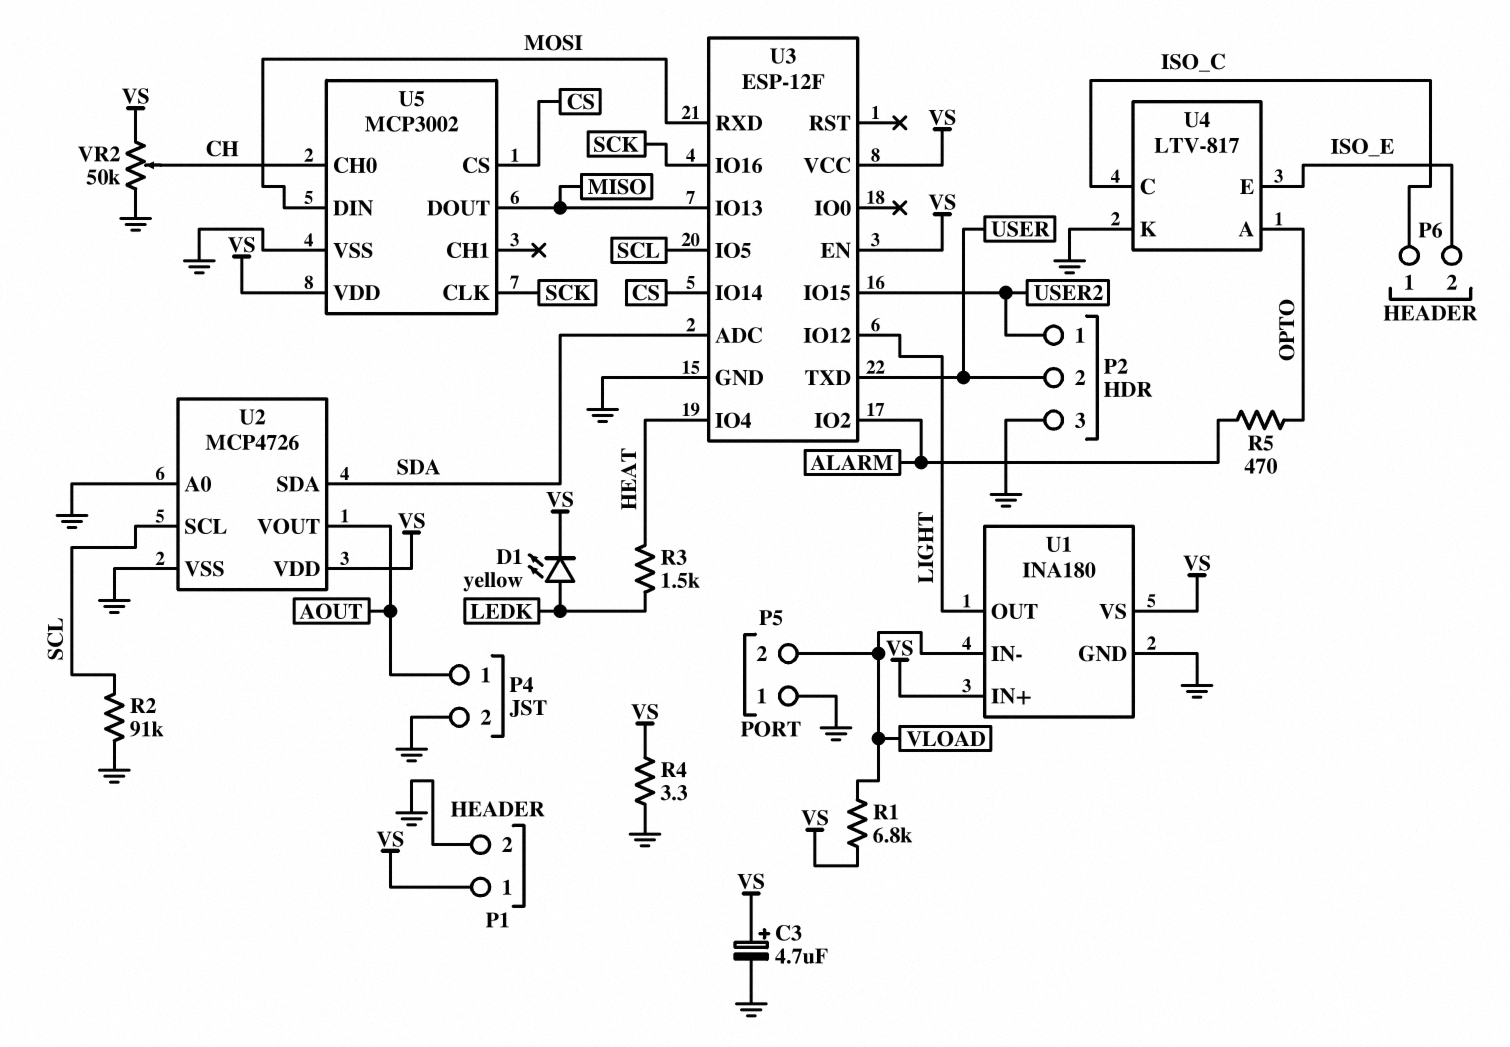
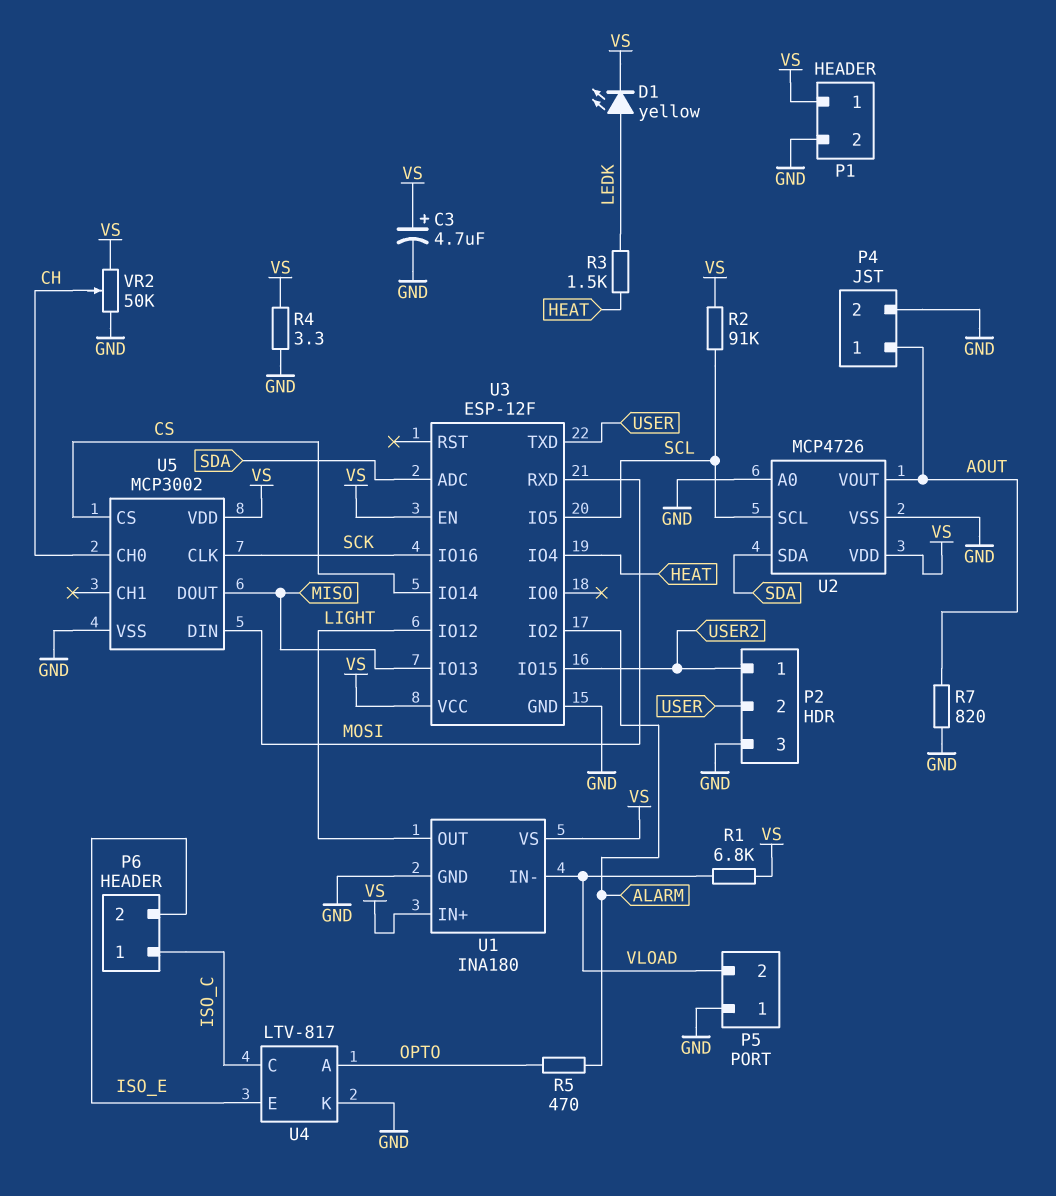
R2: 91k (GND, SCL) -> 91k (SCL, VS)
R7: none -> 820 (AOUT, GND)

